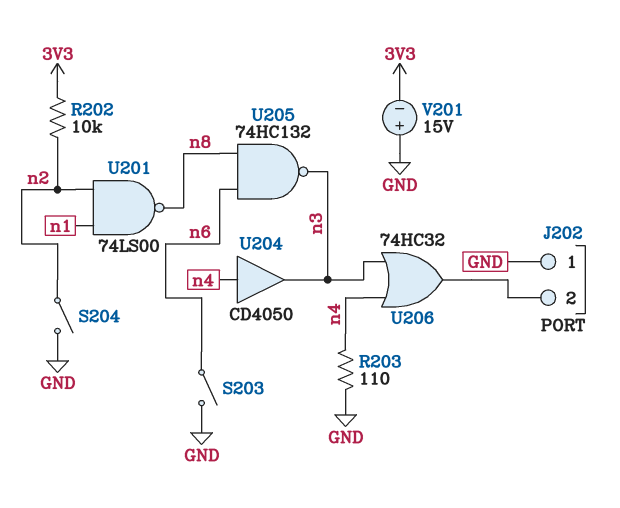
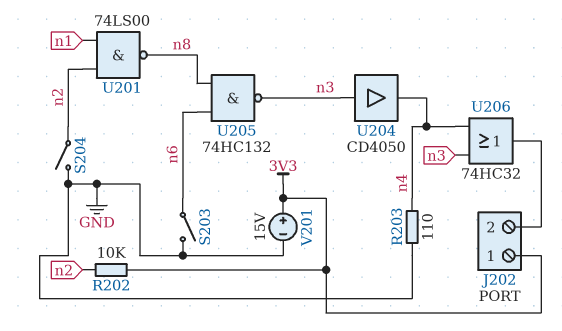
J202 pin 1: GND -> 3V3
U204: buffer CD4050 (in n4, out n3) -> buffer CD4050 (in n3, out n4)
V201: 15V (plus GND, minus 3V3) -> 15V (plus 3V3, minus GND)

